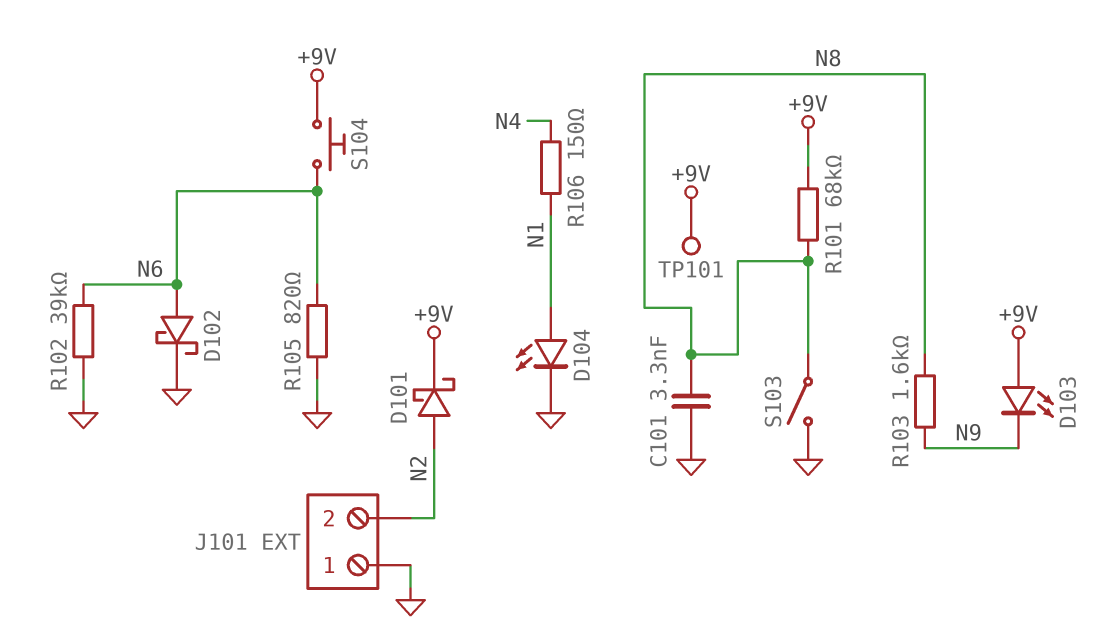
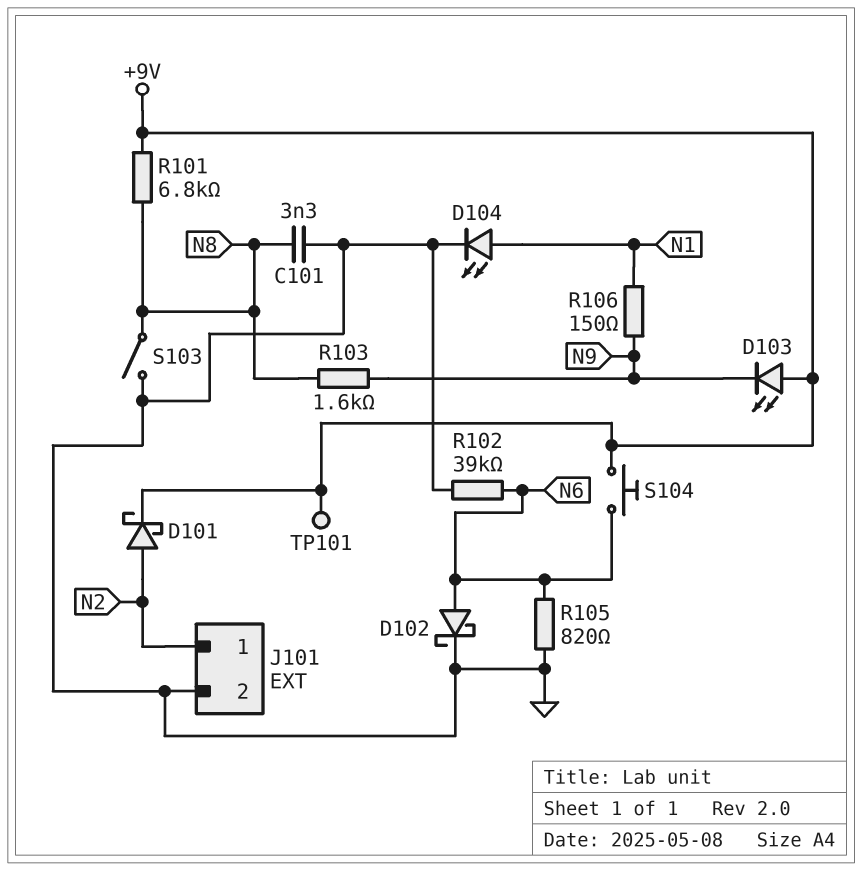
J101 pin 1: GND -> N2
J101 pin 2: N2 -> GND
R101: 68k (+9V, N8) -> 6.8k (+9V, N8)
R106: 150 (N1, N4) -> 150 (N1, N9)

